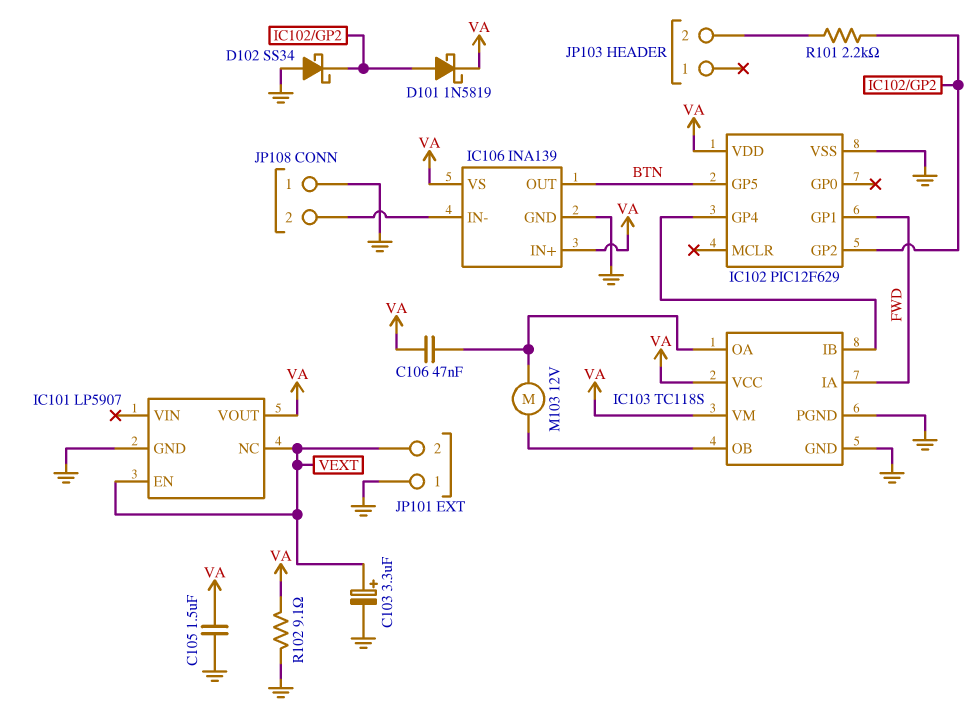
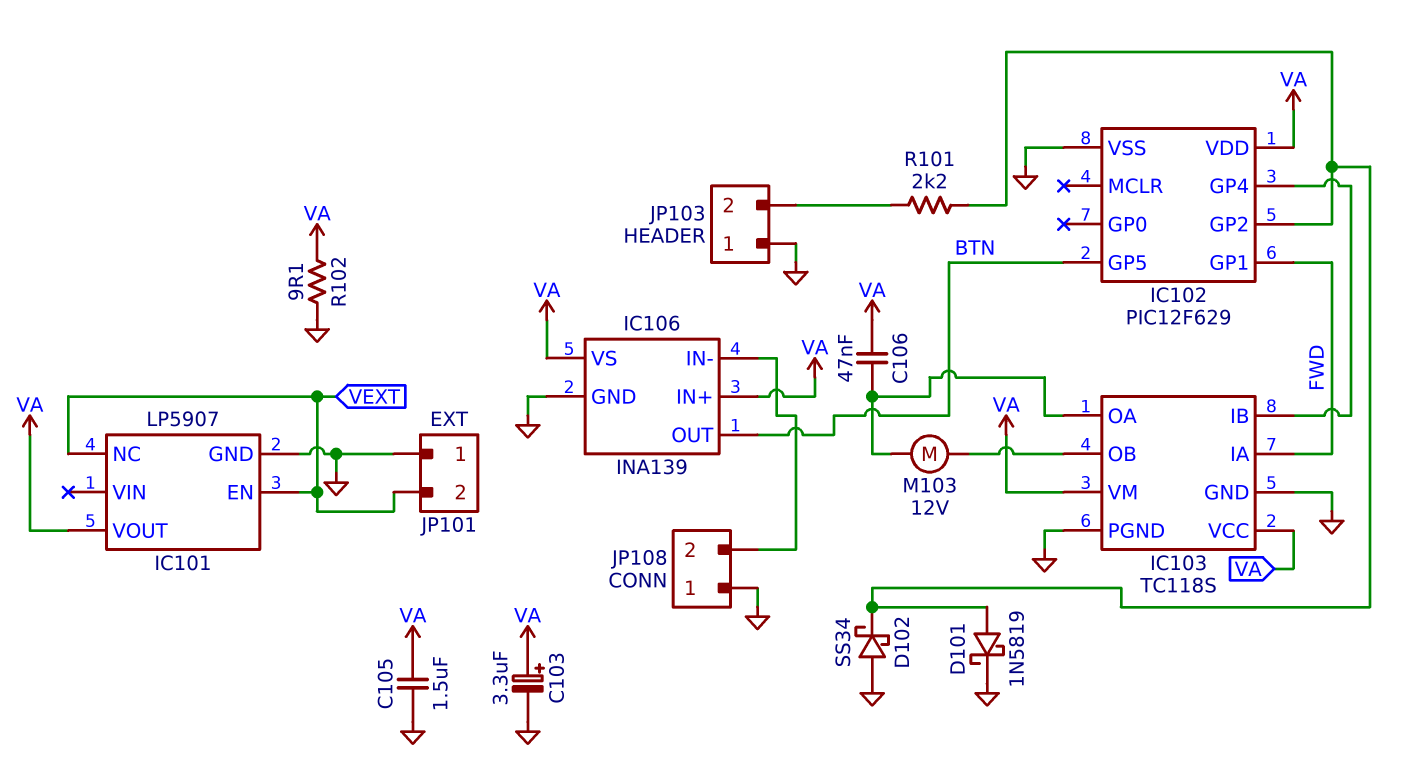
C103: 3.3uF (plus VEXT, minus GND) -> 3.3uF (plus VA, minus GND)
D101: schottky 1N5819 (A IC102/GP2, K VA) -> schottky 1N5819 (A IC102/GP2, K GND)
JP103 pin 1: none -> GND

